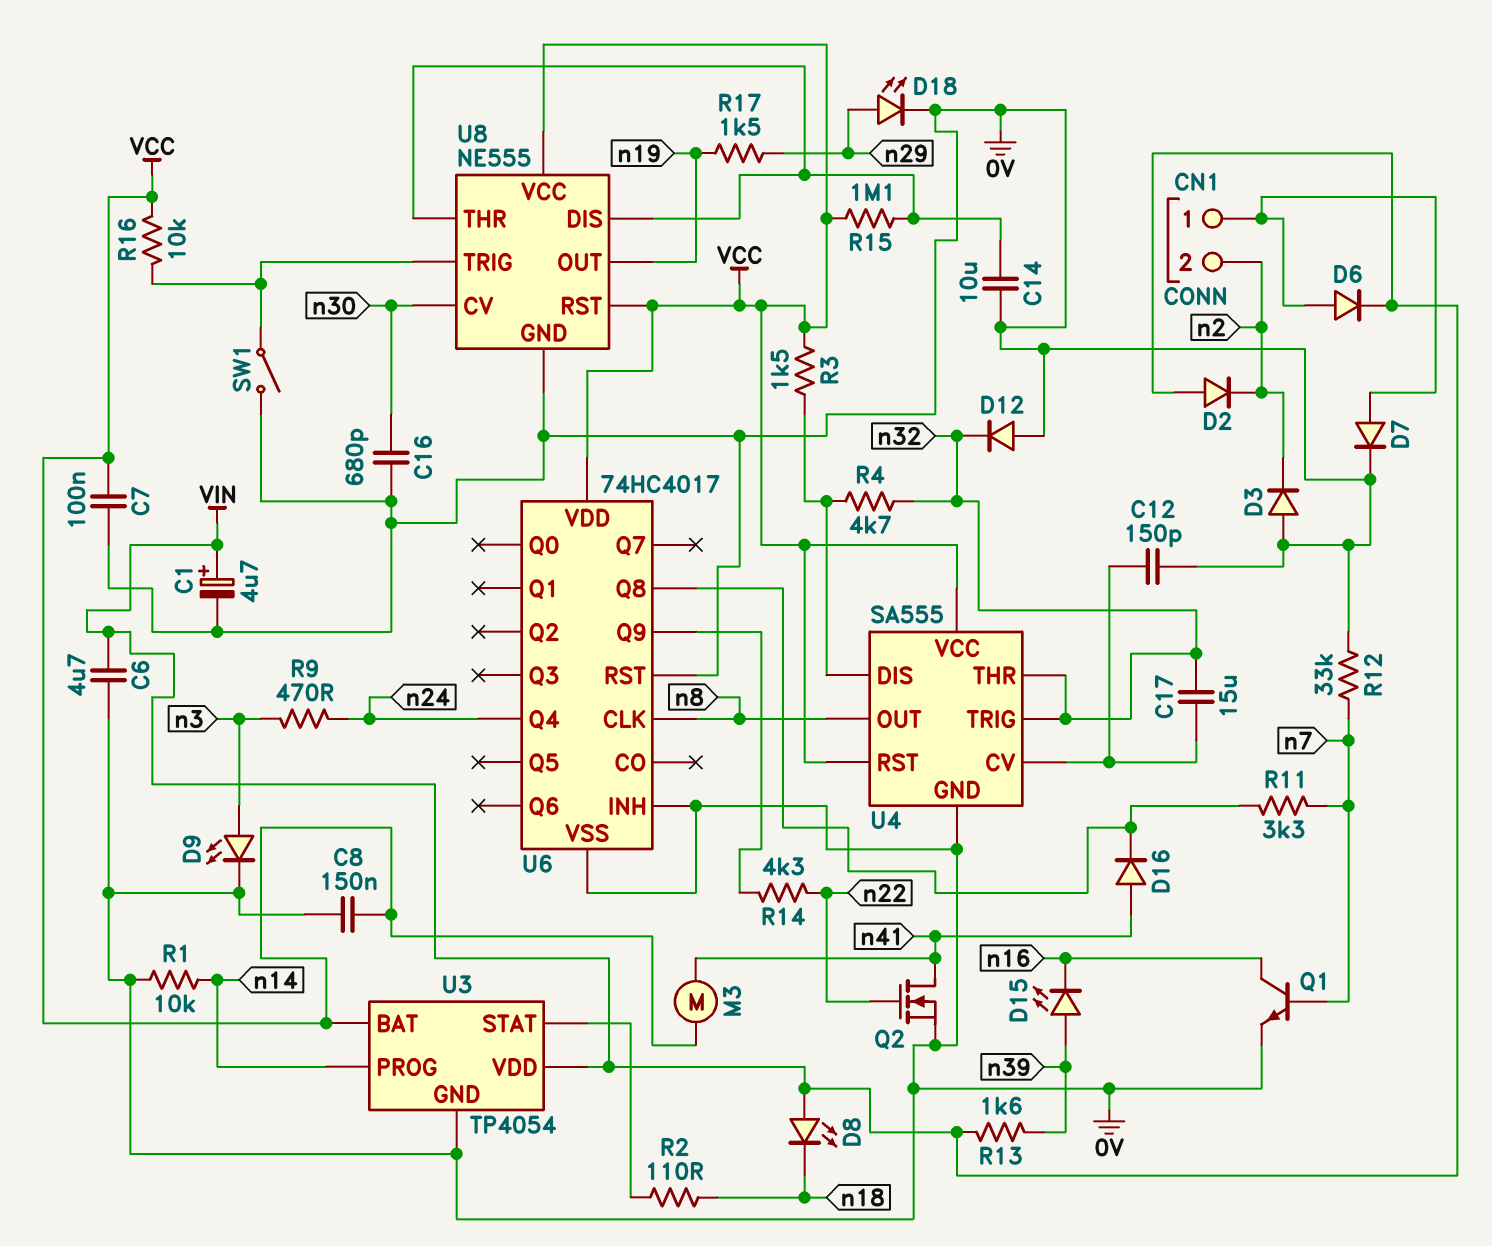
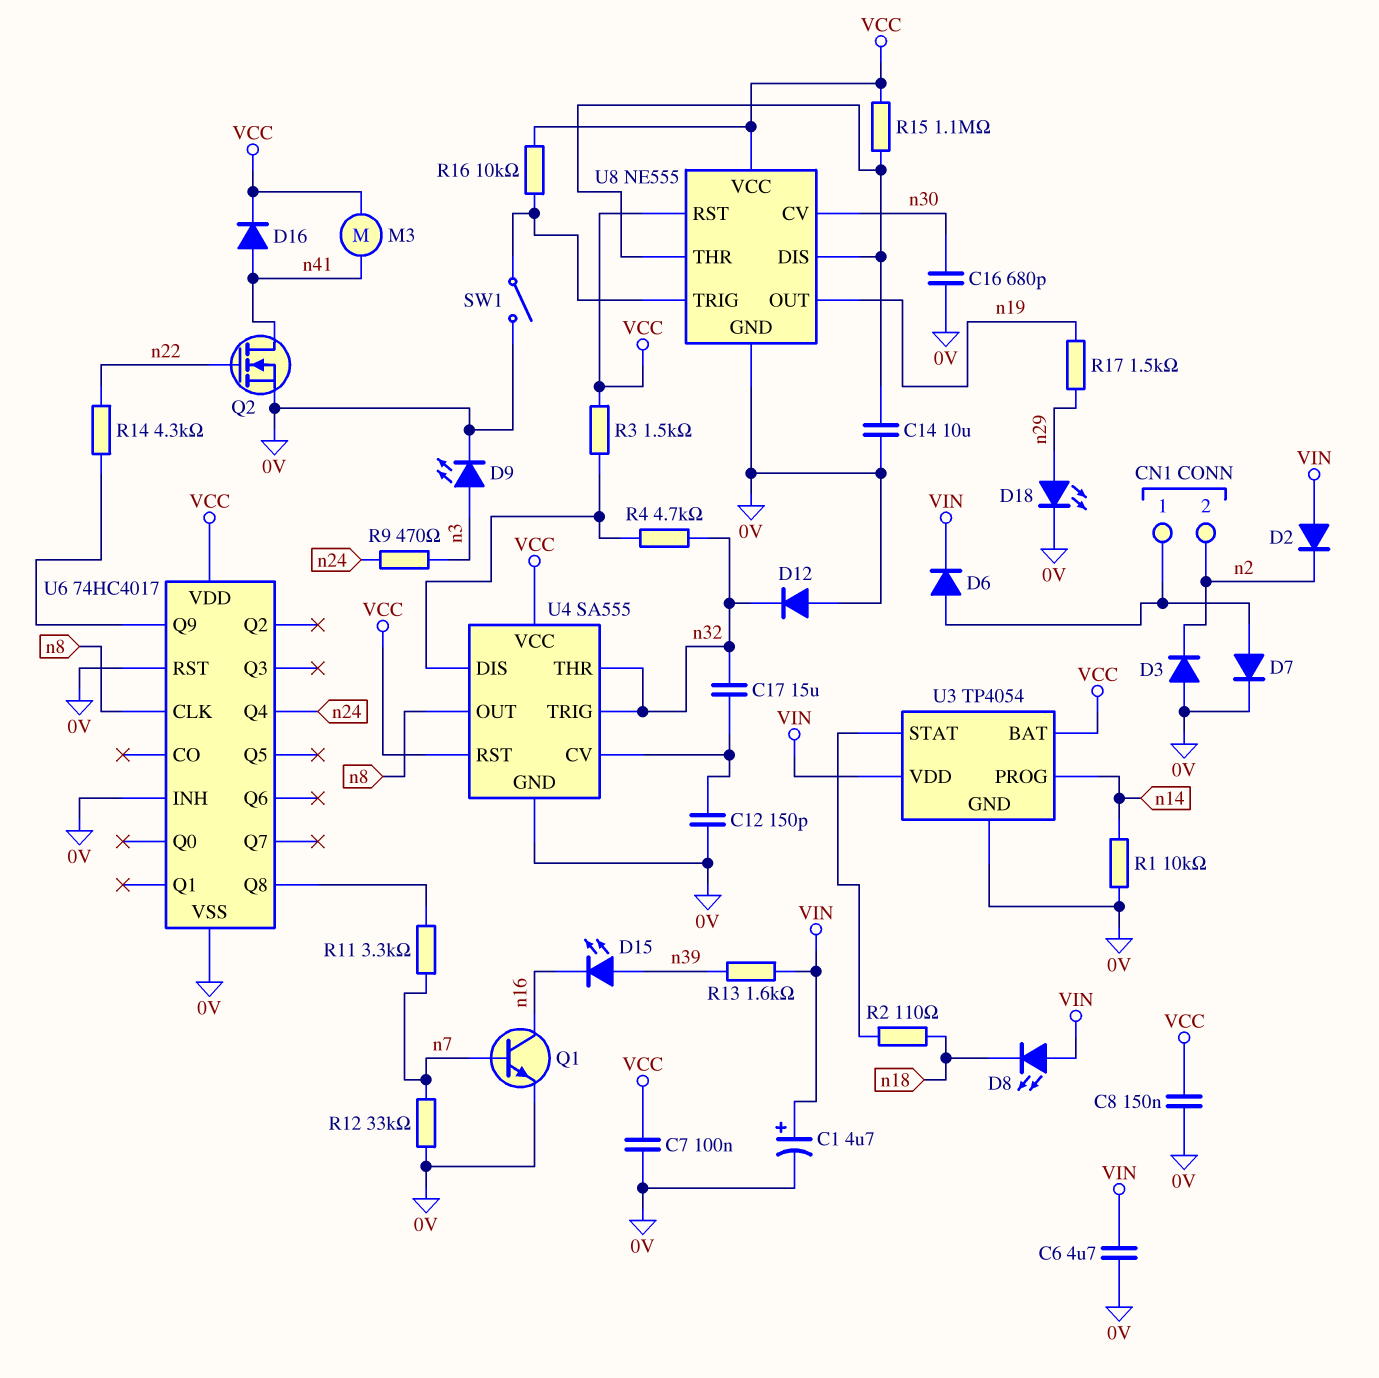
D16: diode (A n41, K U6/Q8) -> diode (A n41, K VCC)

